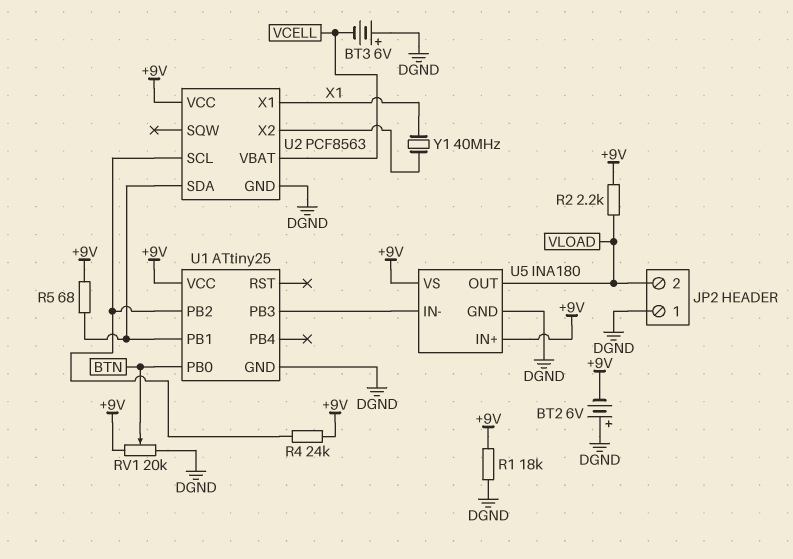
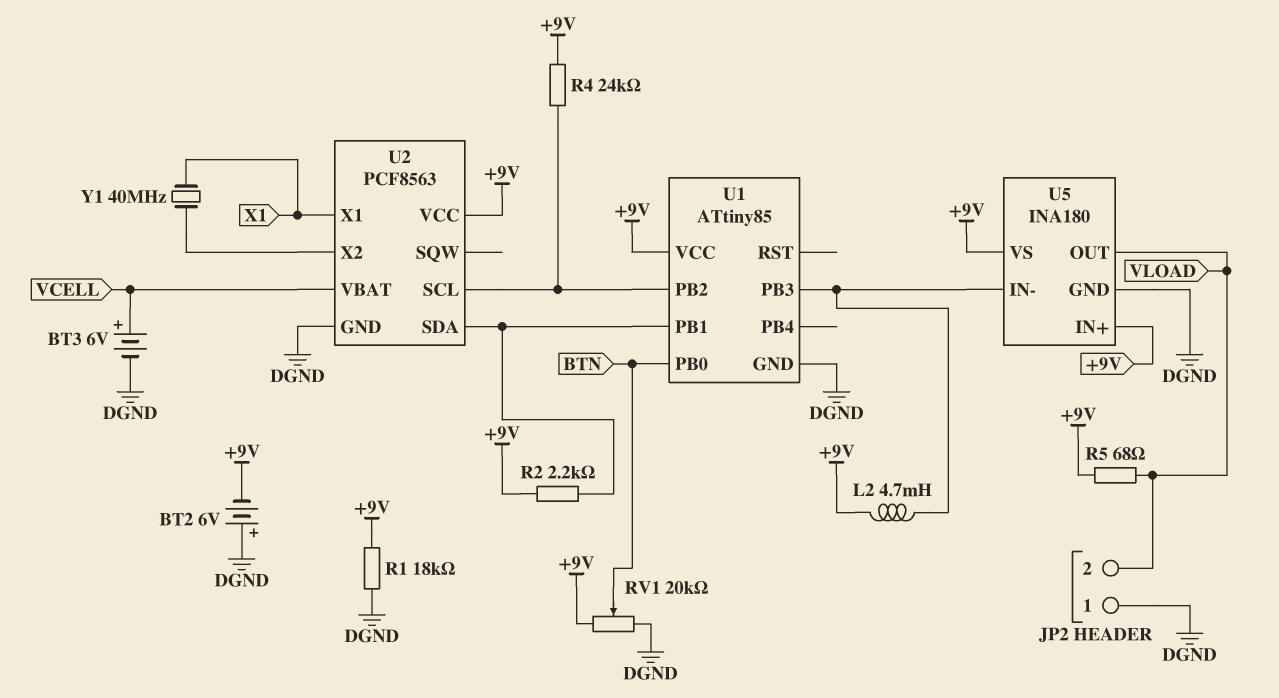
BT3: 6V (plus DGND, minus VCELL) -> 6V (plus VCELL, minus DGND)
L2: none -> 4.7mH (+9V, U1/PB3)
R2: 2.2k (+9V, VLOAD) -> 2.2k (+9V, U1/PB1)
R5: 68 (+9V, U1/PB1) -> 68 (+9V, VLOAD)
U1: ATtiny25 -> ATtiny85

